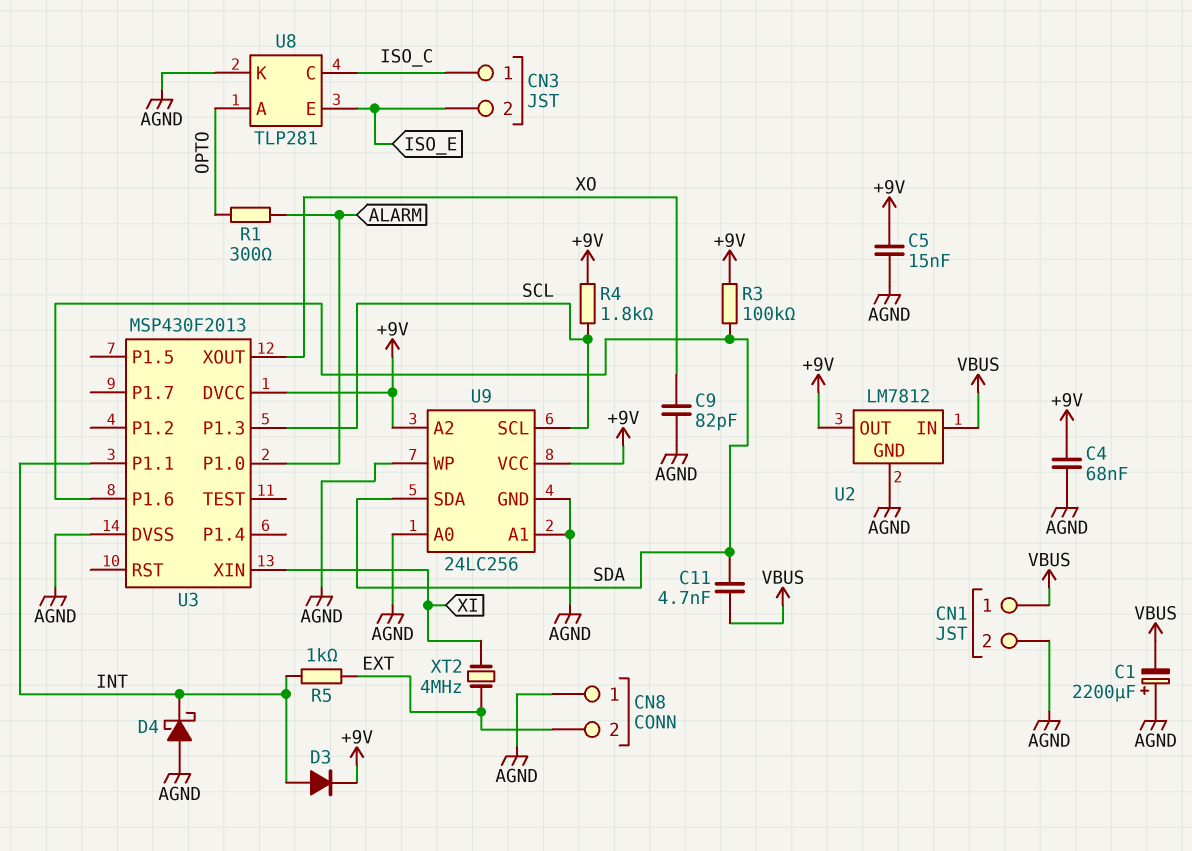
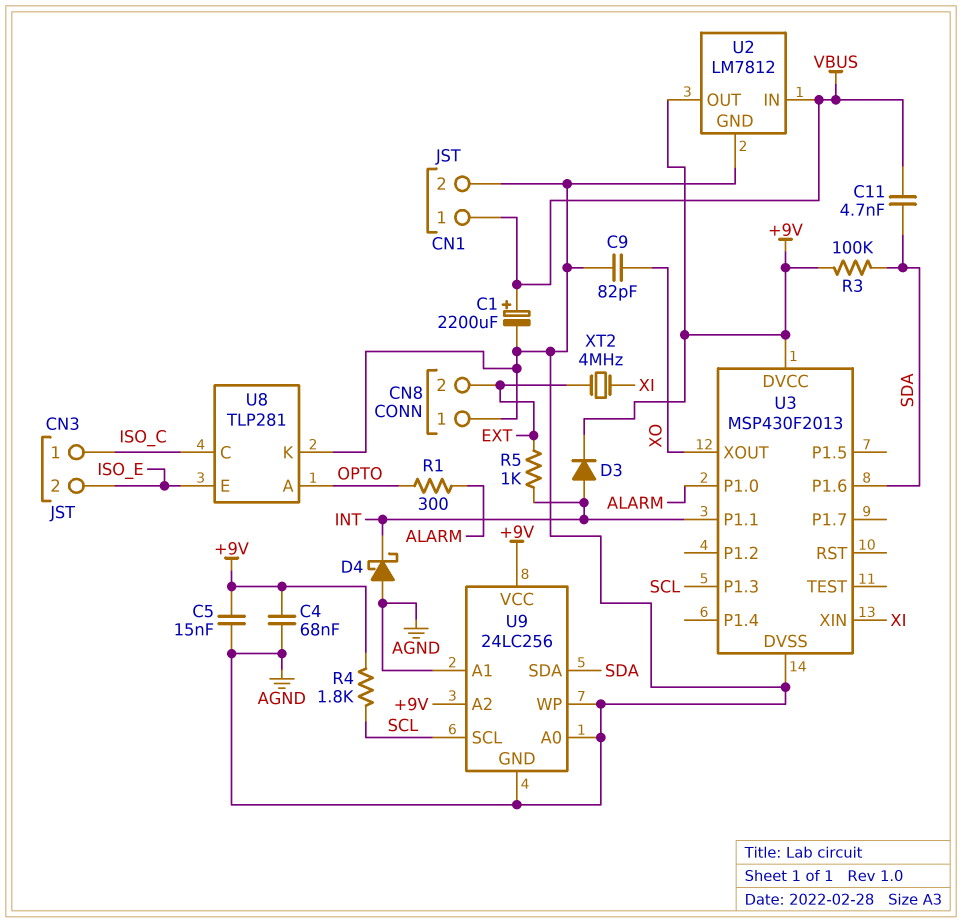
C1: 2200uF (plus AGND, minus VBUS) -> 2200uF (plus VBUS, minus AGND)

